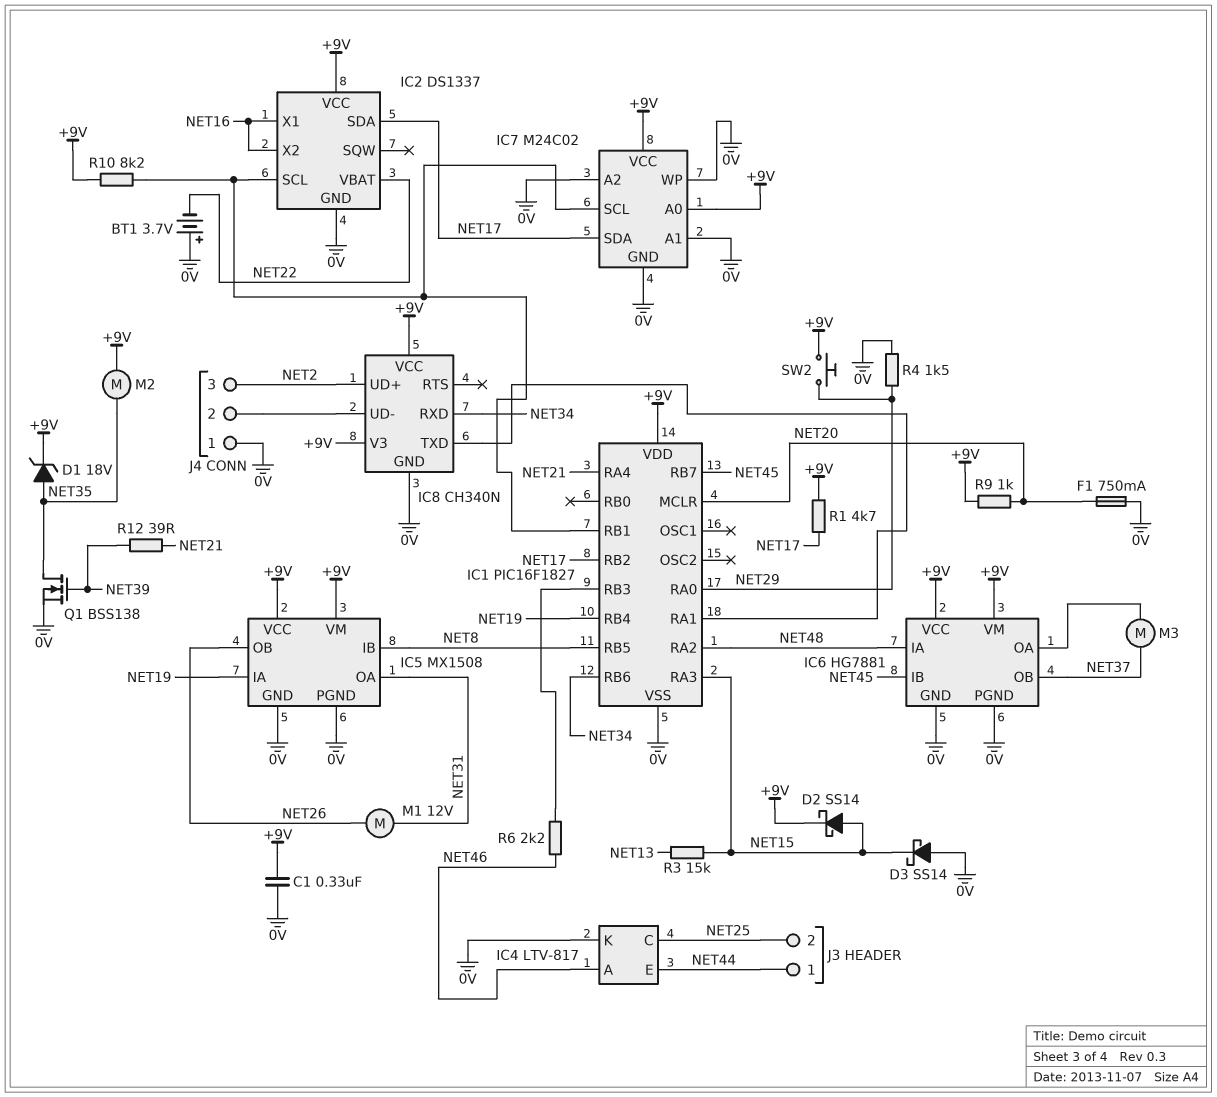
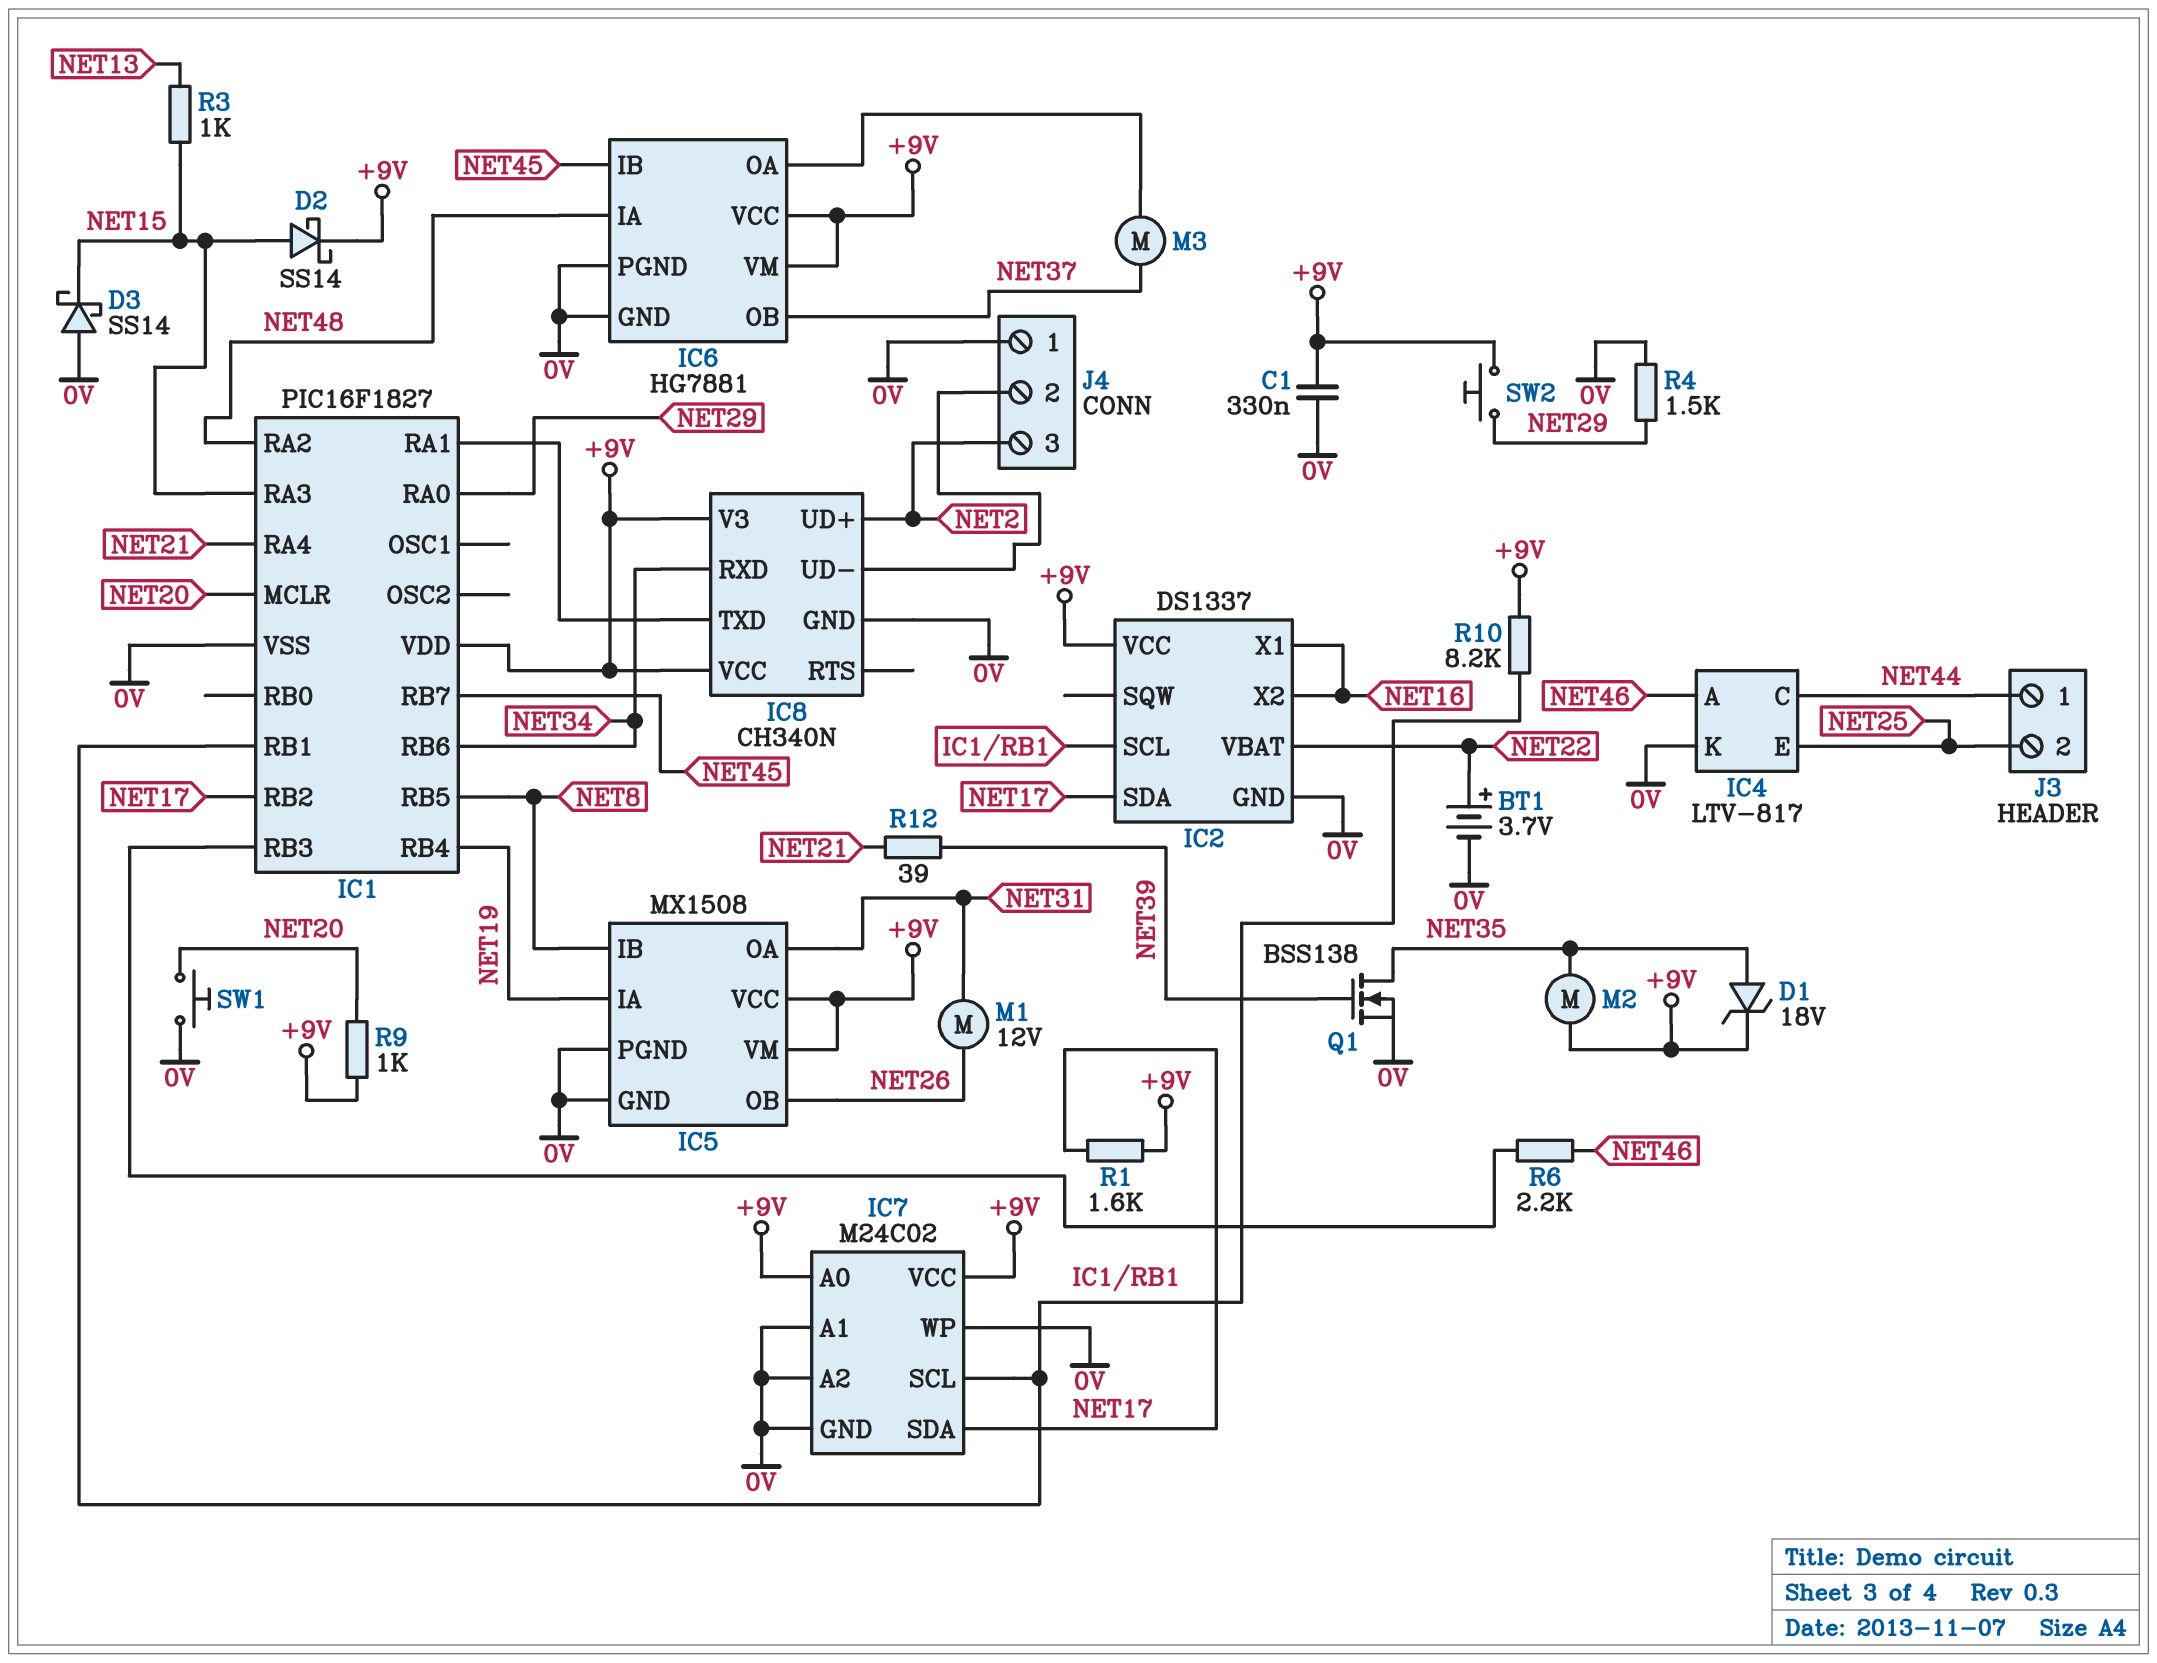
BT1: 3.7V (plus 0V, minus NET22) -> 3.7V (plus NET22, minus 0V)
F1: 750mA (0V, NET20) -> none
IC4 pin C: NET25 -> NET44
IC4 pin E: NET44 -> NET25
R1: 4.7k (+9V, NET17) -> 1.6k (+9V, NET17)
R3: 15k (NET13, NET15) -> 1k (NET13, NET15)
SW1: none -> button (0V, NET20)

